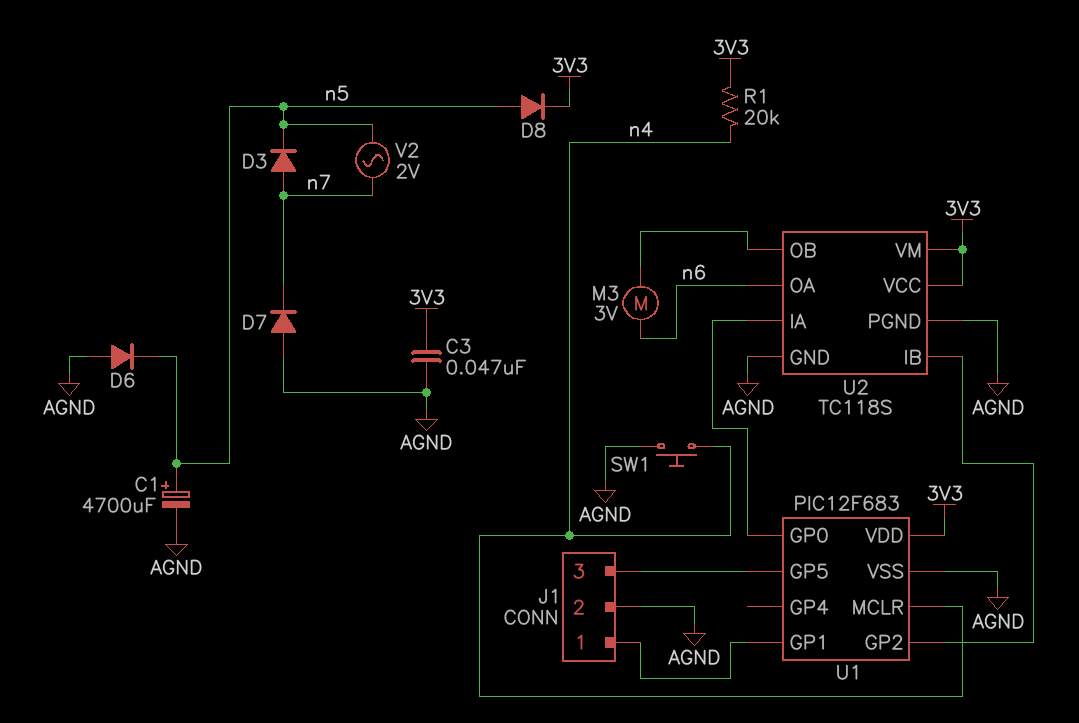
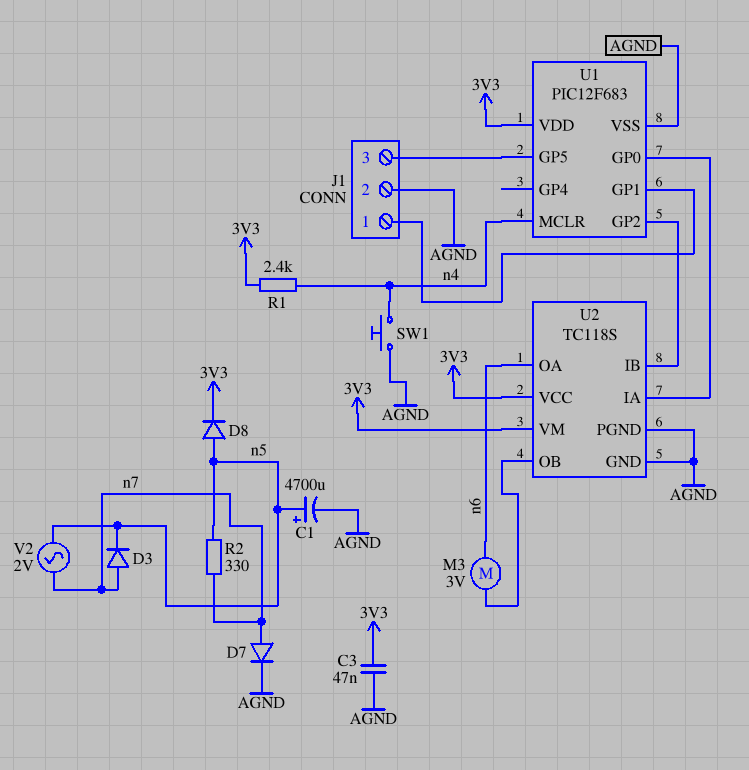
D6: diode (A AGND, K n5) -> none
D7: diode (A AGND, K n7) -> diode (A n7, K AGND)
R1: 20k (3V3, n4) -> 2.4k (3V3, n4)
R2: none -> 330 (n5, n7)

